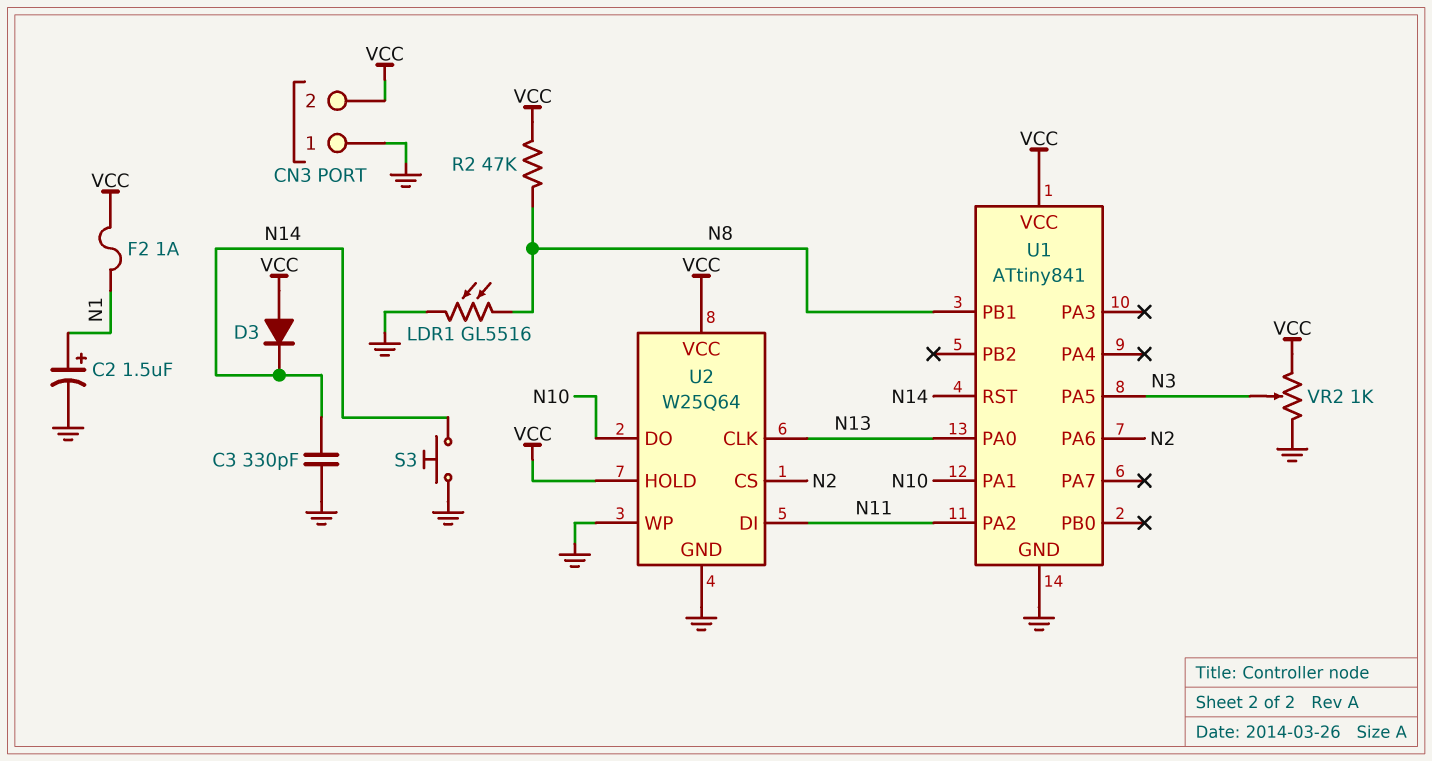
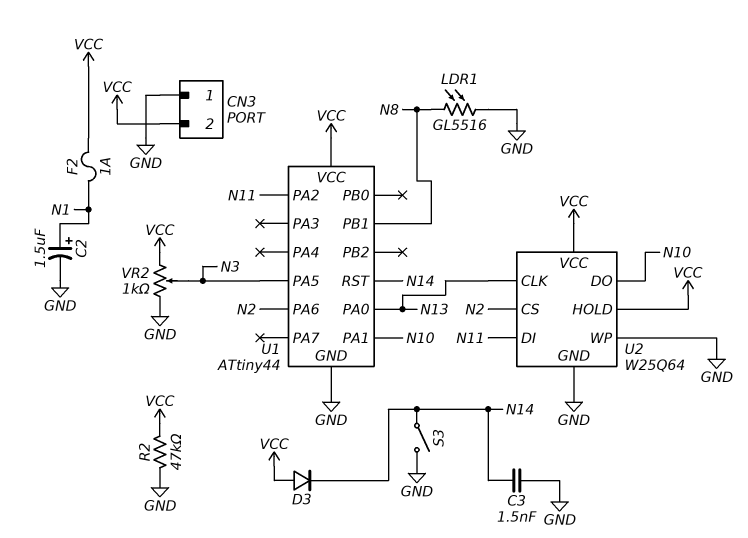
C3: 330pF (GND, N14) -> 1.5nF (GND, N14)
R2: 47k (N8, VCC) -> 47k (GND, VCC)
S3: button (GND, N14) -> switch (GND, N14)
U1: ATtiny841 -> ATtiny44

